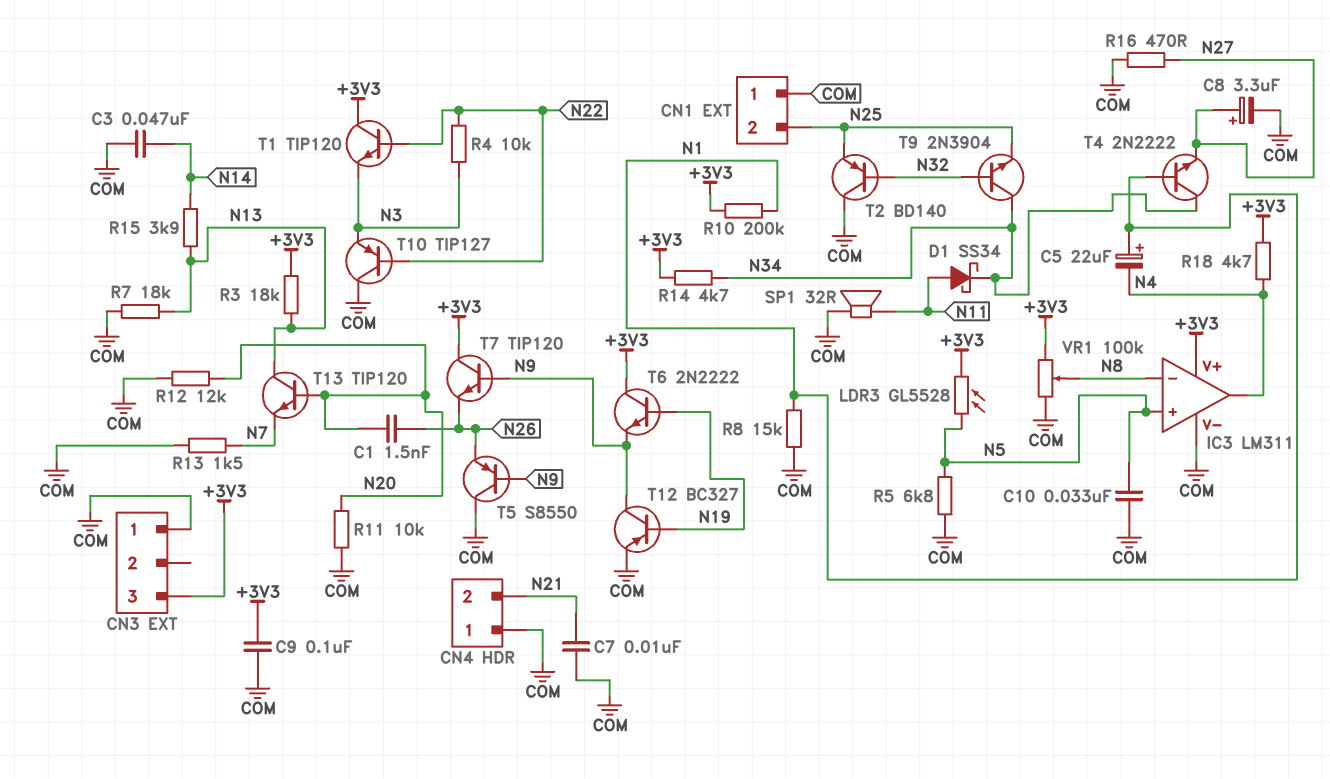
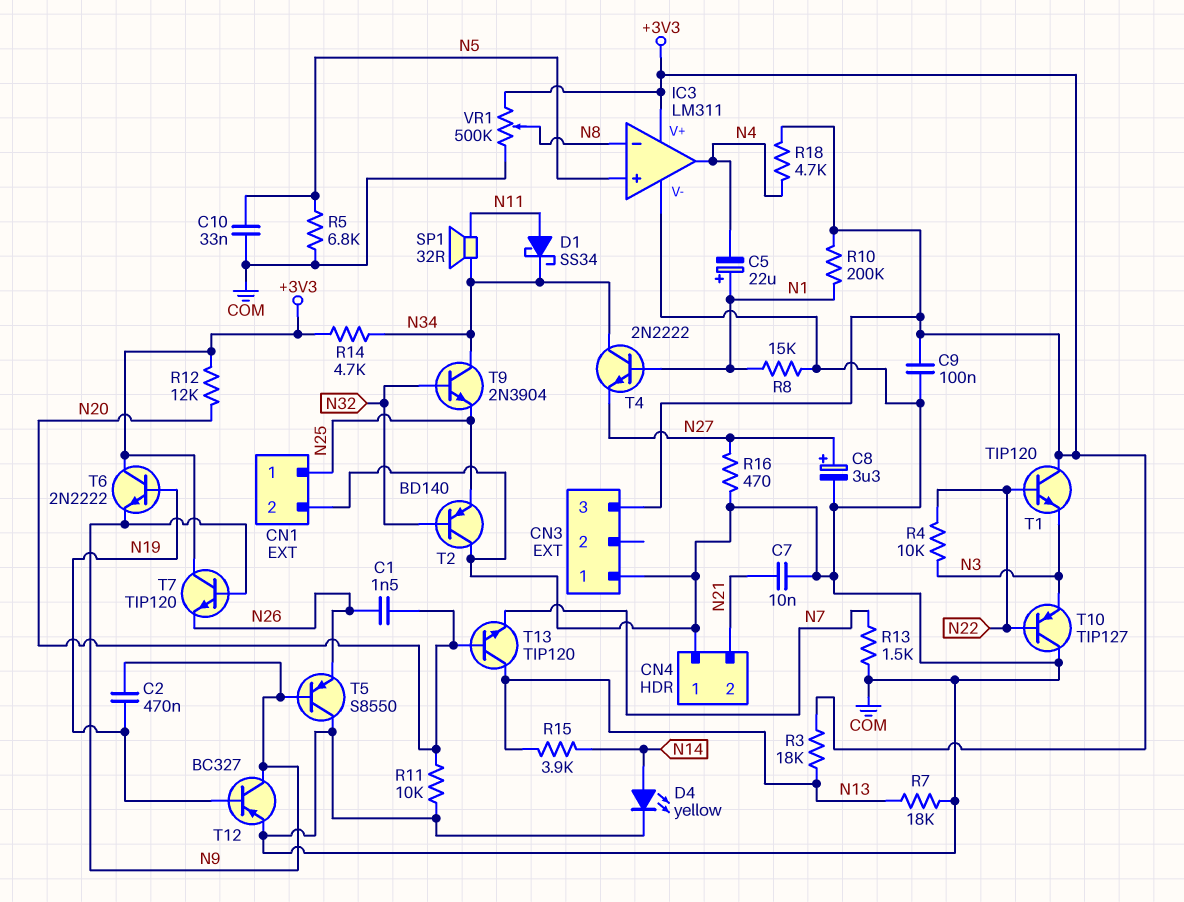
C2: none -> 470nF (N9, N19)
C3: 47nF (COM, N14) -> none
CN1 pin 1: COM -> N25
CN1 pin 2: N25 -> COM
D4: none -> LED yellow (A N14, K COM)
LDR3: GL5528 (+3V3, N5) -> none
R12: 12k (COM, N20) -> 12k (+3V3, N20)
SP1: speaker 32R (COM, N11) -> speaker 32R (N11, N34)
VR1: 100k (+3V3, COM, wiper N8) -> 500k (+3V3, COM, wiper N8)

